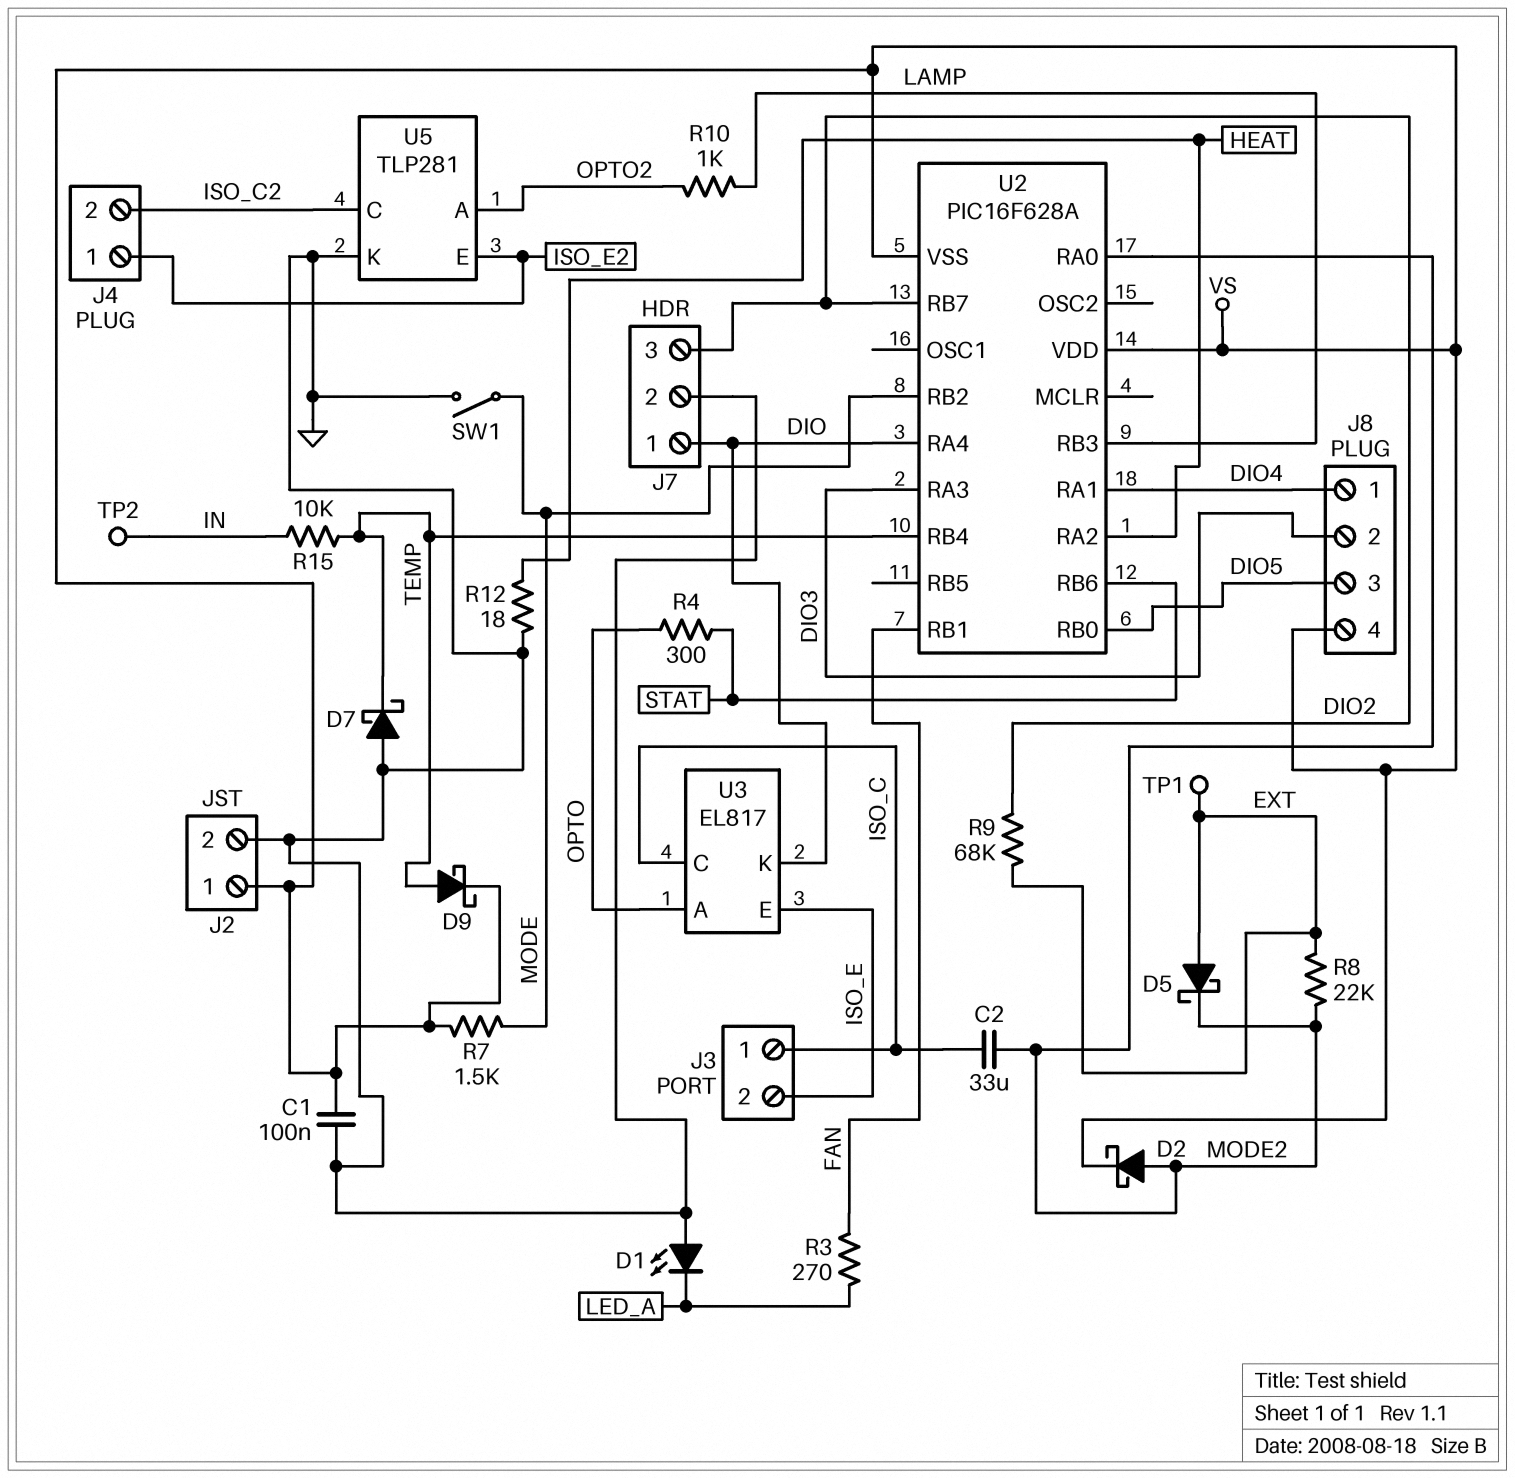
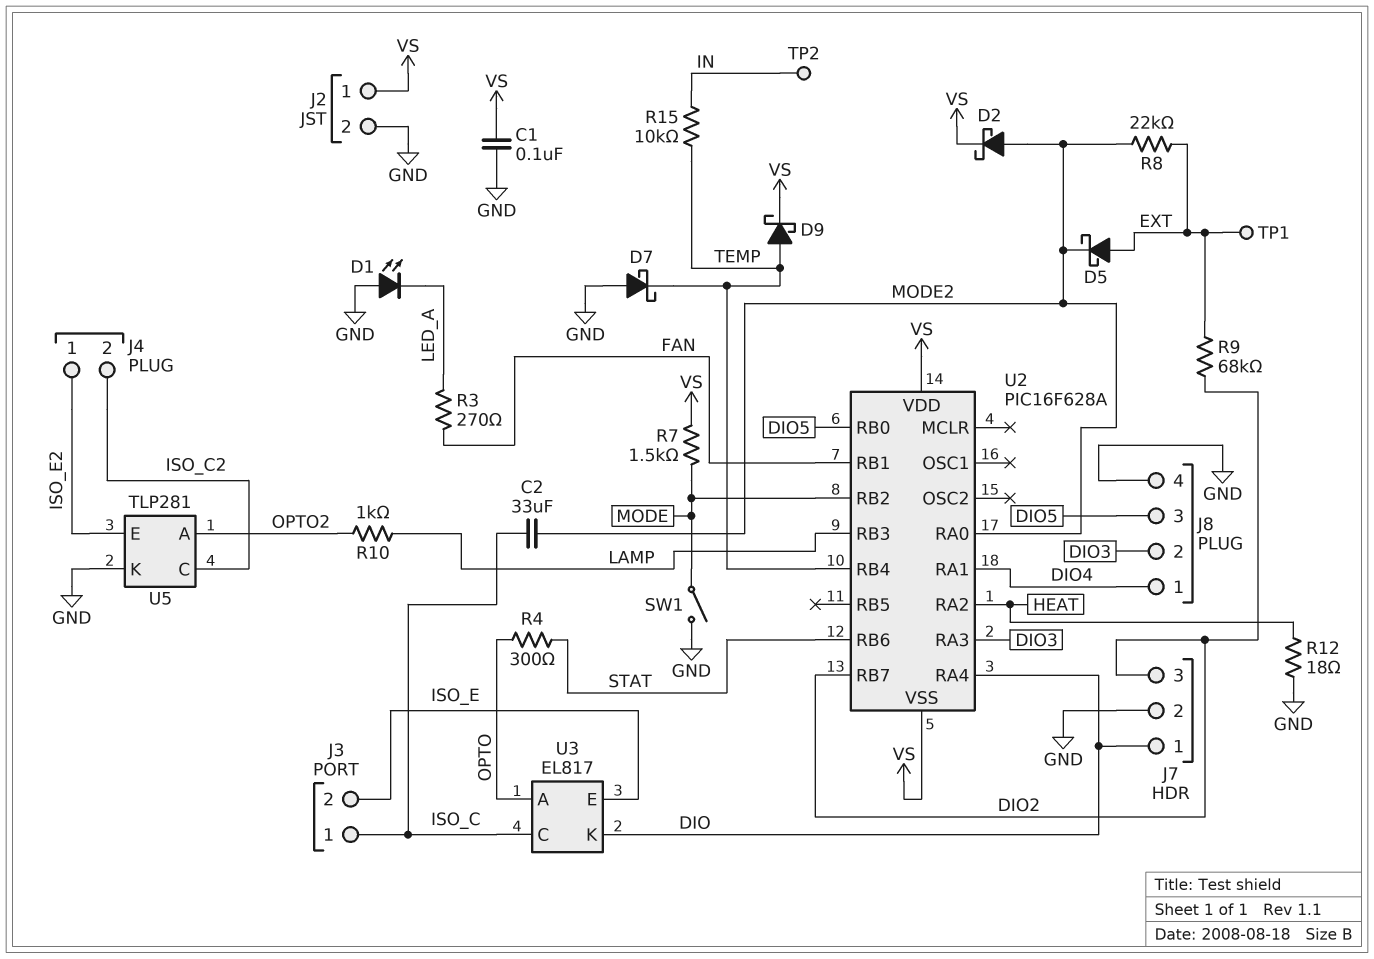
J8 pin 4: VS -> GND

